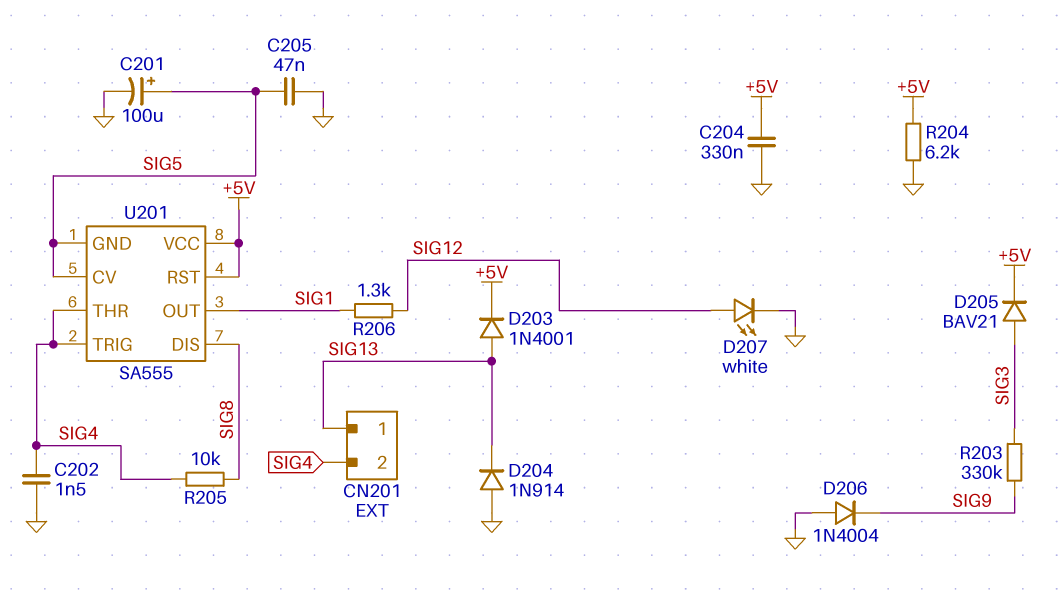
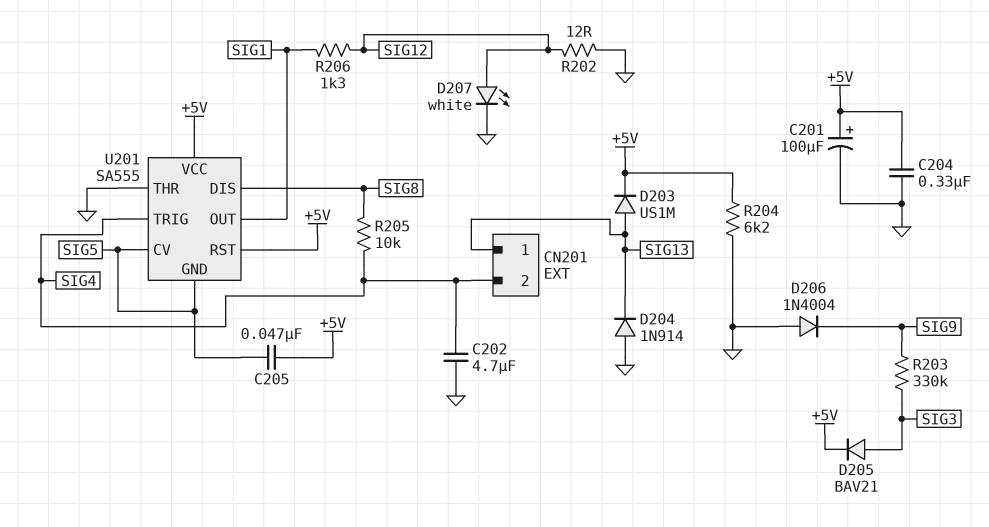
C201: 100uF (plus SIG5, minus GND) -> 100uF (plus +5V, minus GND)
C202: 1.5nF (GND, SIG4) -> 4.7uF (GND, SIG4)
C205: 47nF (GND, SIG5) -> 47nF (+5V, SIG5)
D203: diode 1N4001 (A SIG13, K +5V) -> diode US1M (A SIG13, K +5V)
R202: none -> 12 (GND, SIG12)
U201 pin THR: SIG4 -> GND

